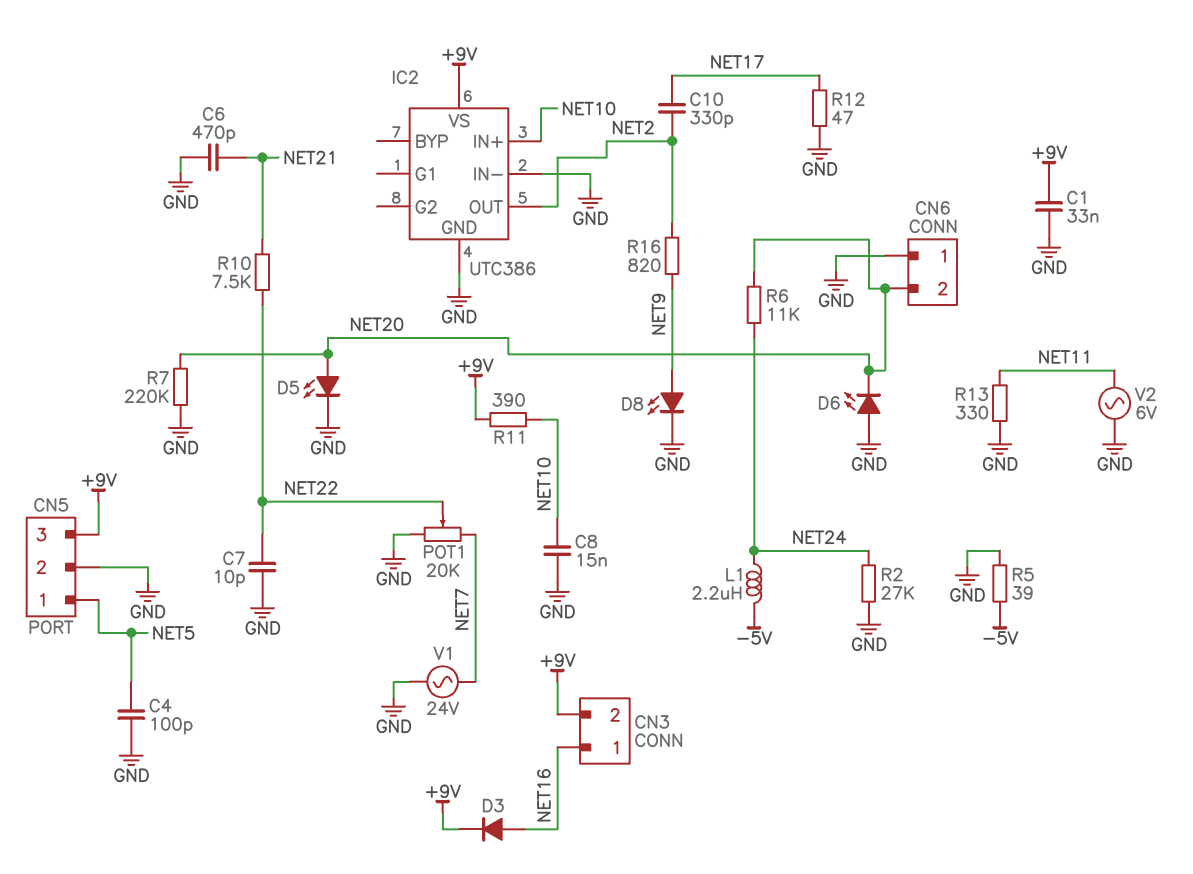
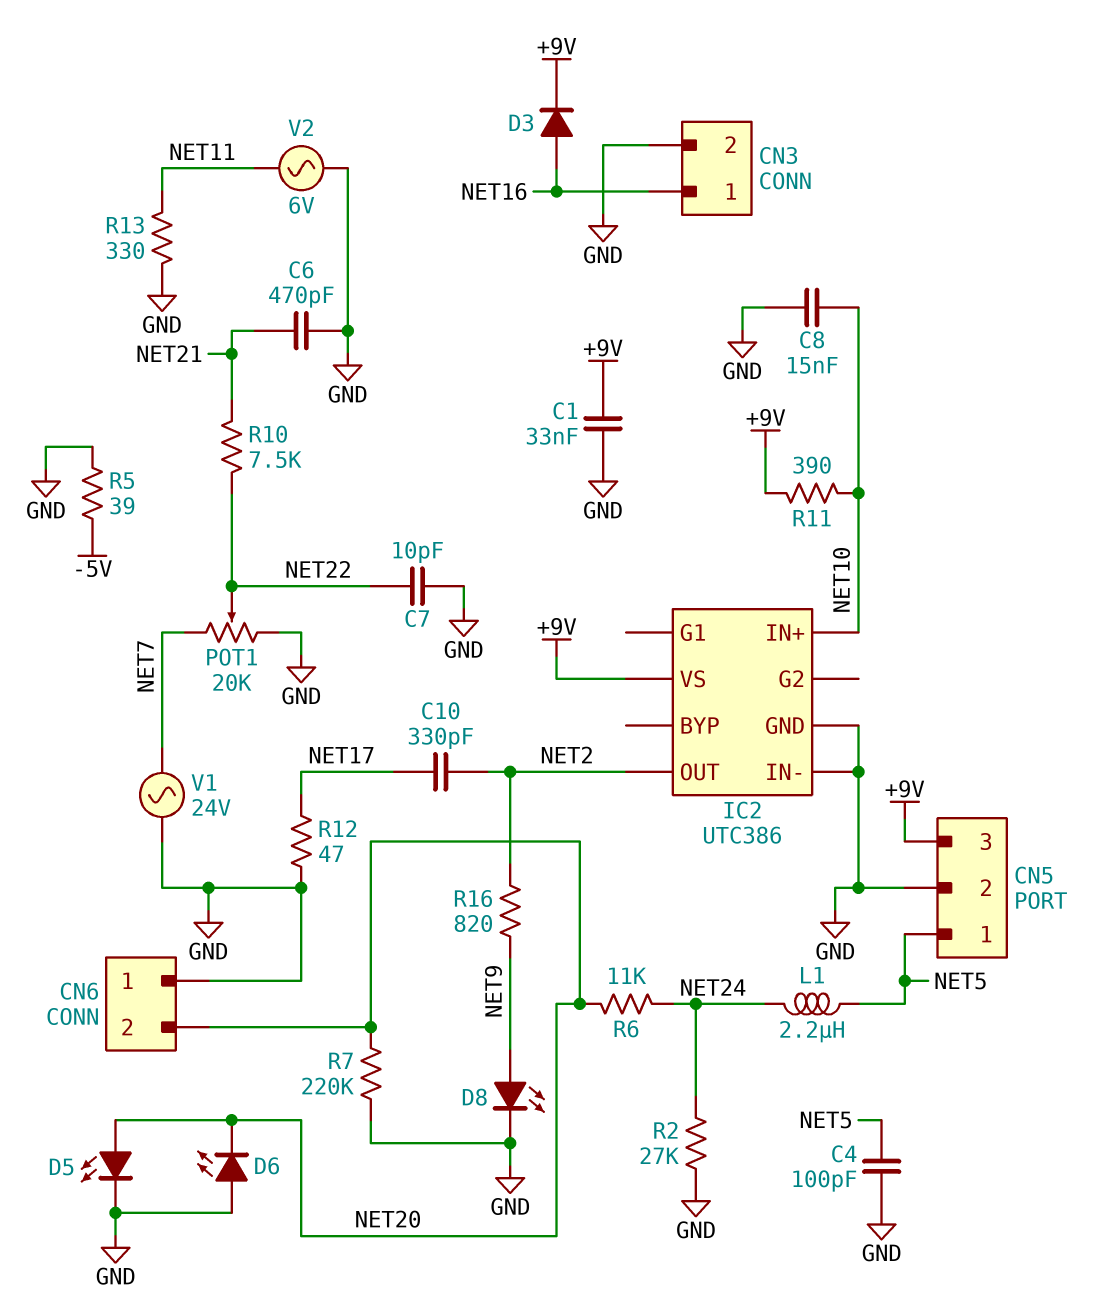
CN3 pin 2: +9V -> GND
L1: 2.2uH (-5V, NET24) -> 2.2uH (NET5, NET24)

